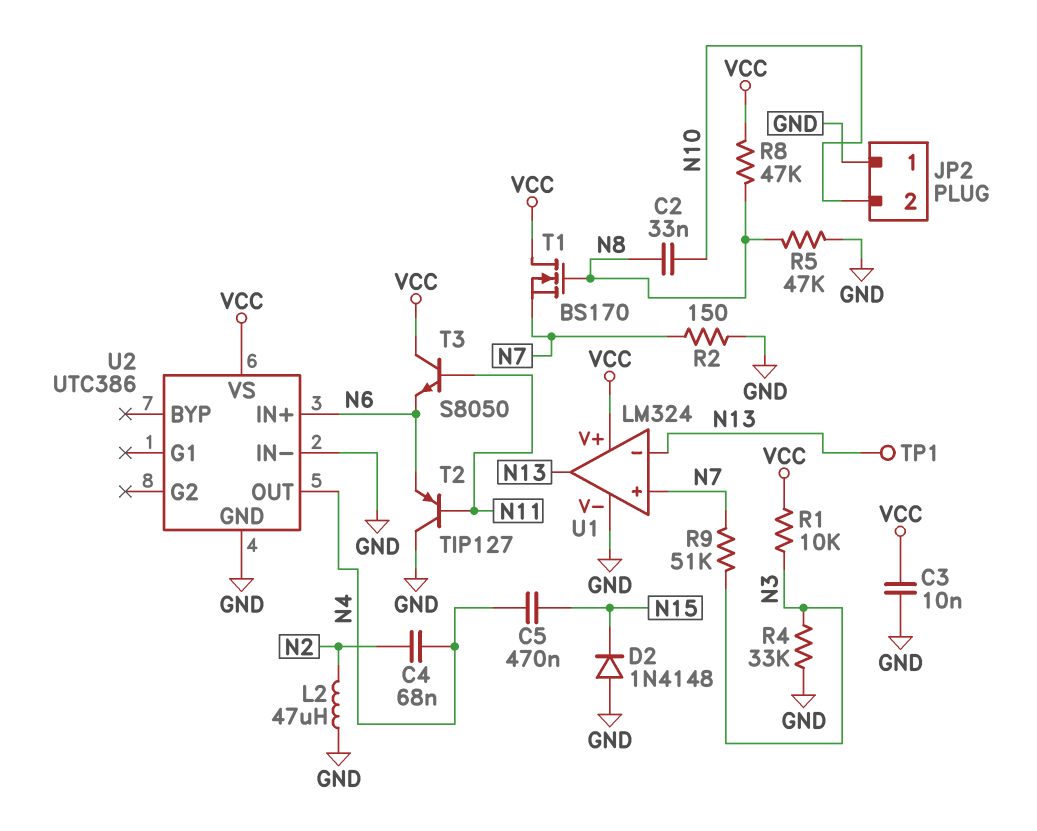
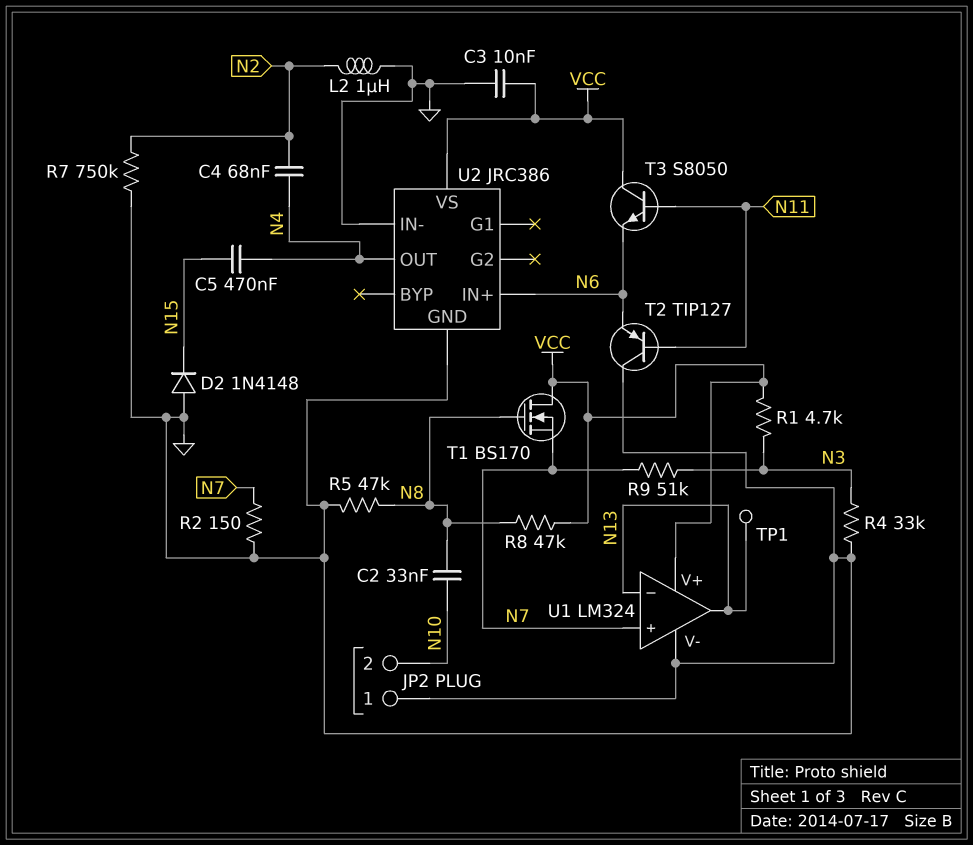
L2: 47uH (GND, N2) -> 1uH (GND, N2)
R1: 10k (N3, VCC) -> 4.7k (N3, VCC)
R7: none -> 750k (GND, N2)
U2: UTC386 -> JRC386

